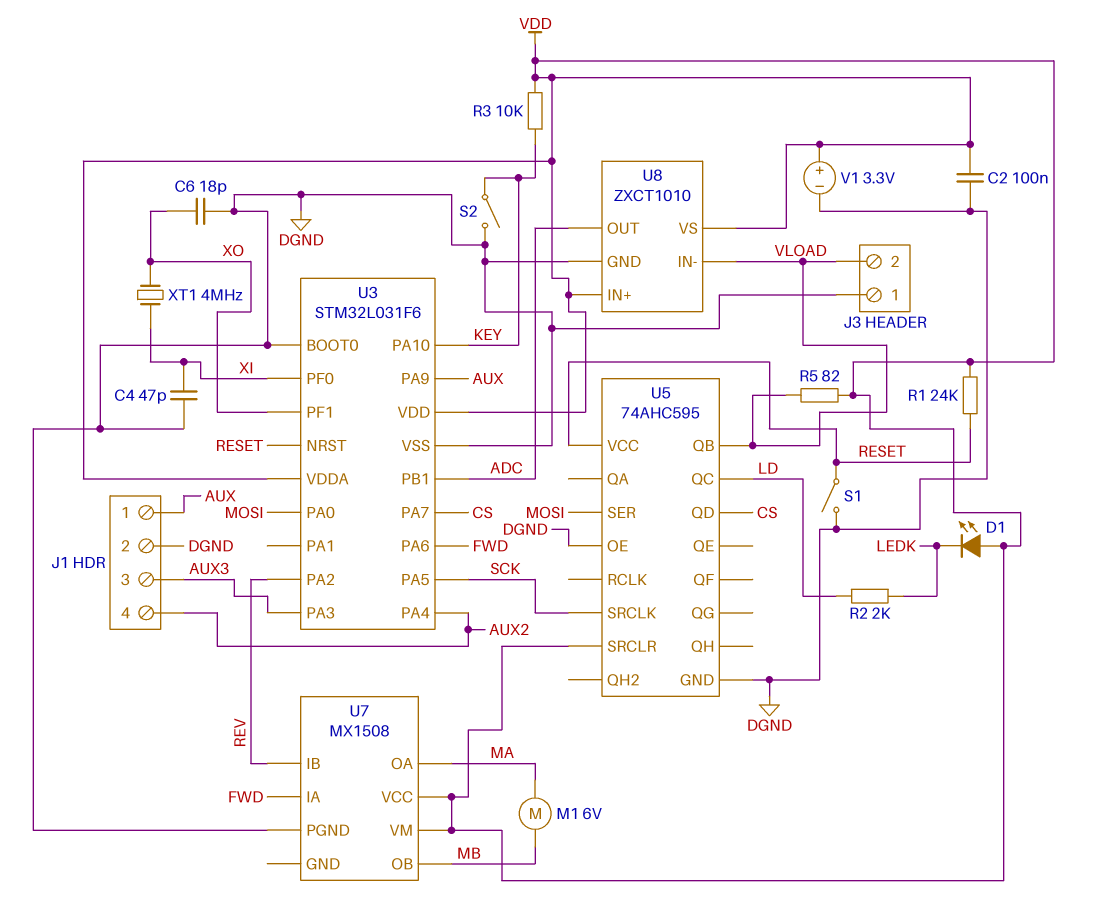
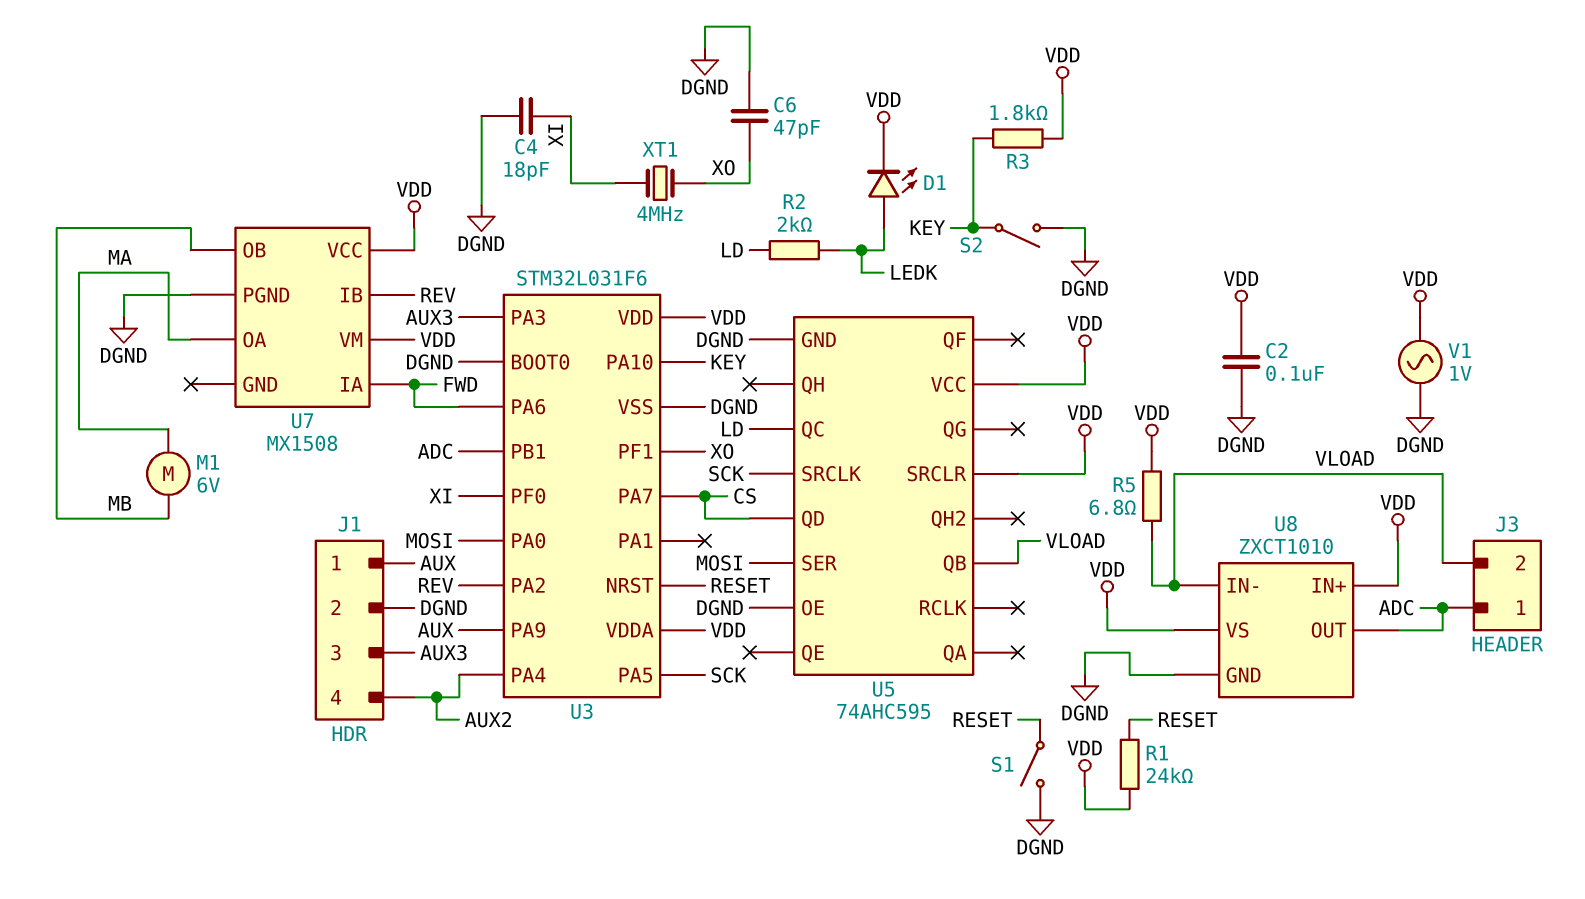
C4: 47pF (DGND, XI) -> 18pF (DGND, XI)
C6: 18pF (DGND, XO) -> 47pF (DGND, XO)
D1: LED (A VDD, K LEDK) -> LED (A LEDK, K VDD)
J3 pin 1: DGND -> ADC
R3: 10k (KEY, VDD) -> 1.8k (KEY, VDD)
R5: 82 (VDD, VLOAD) -> 6.8 (VDD, VLOAD)
U5 pin VCC: RESET -> VDD
V1: 3.3V (plus VDD, minus DGND) -> AC 1V (DGND, VDD)

